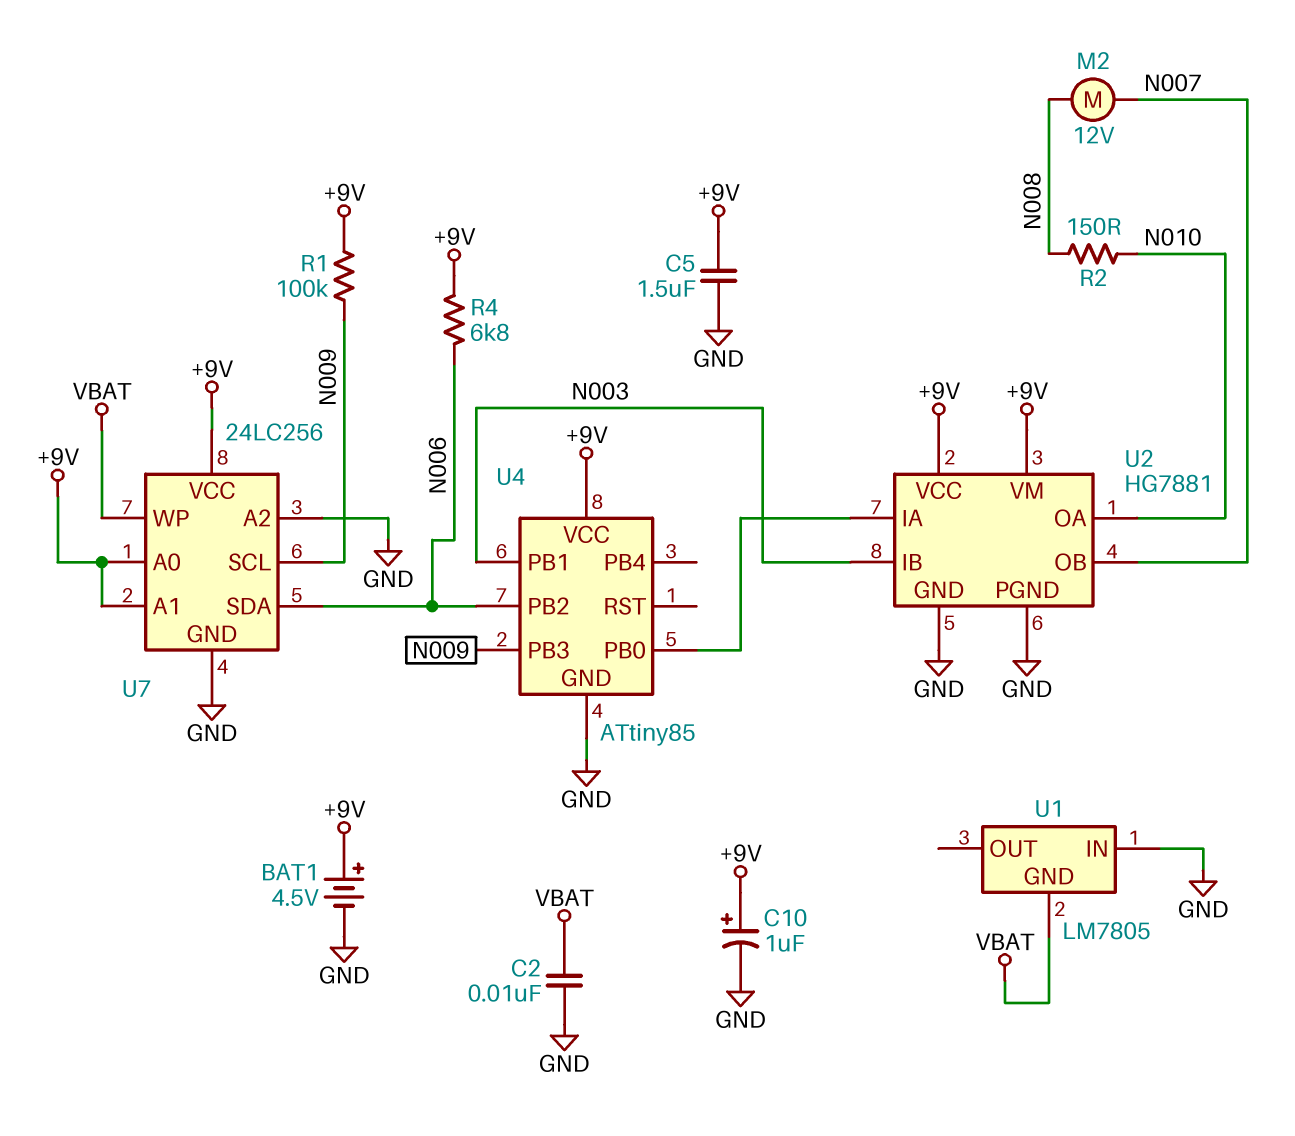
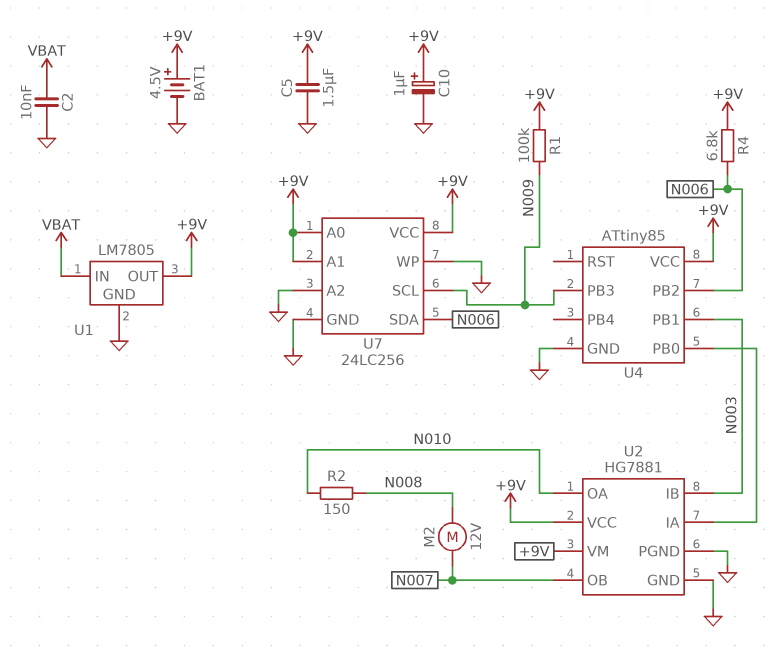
U1 pin GND: VBAT -> GND
U1 pin IN: GND -> VBAT
U1 pin OUT: none -> +9V
U7 pin WP: VBAT -> GND

